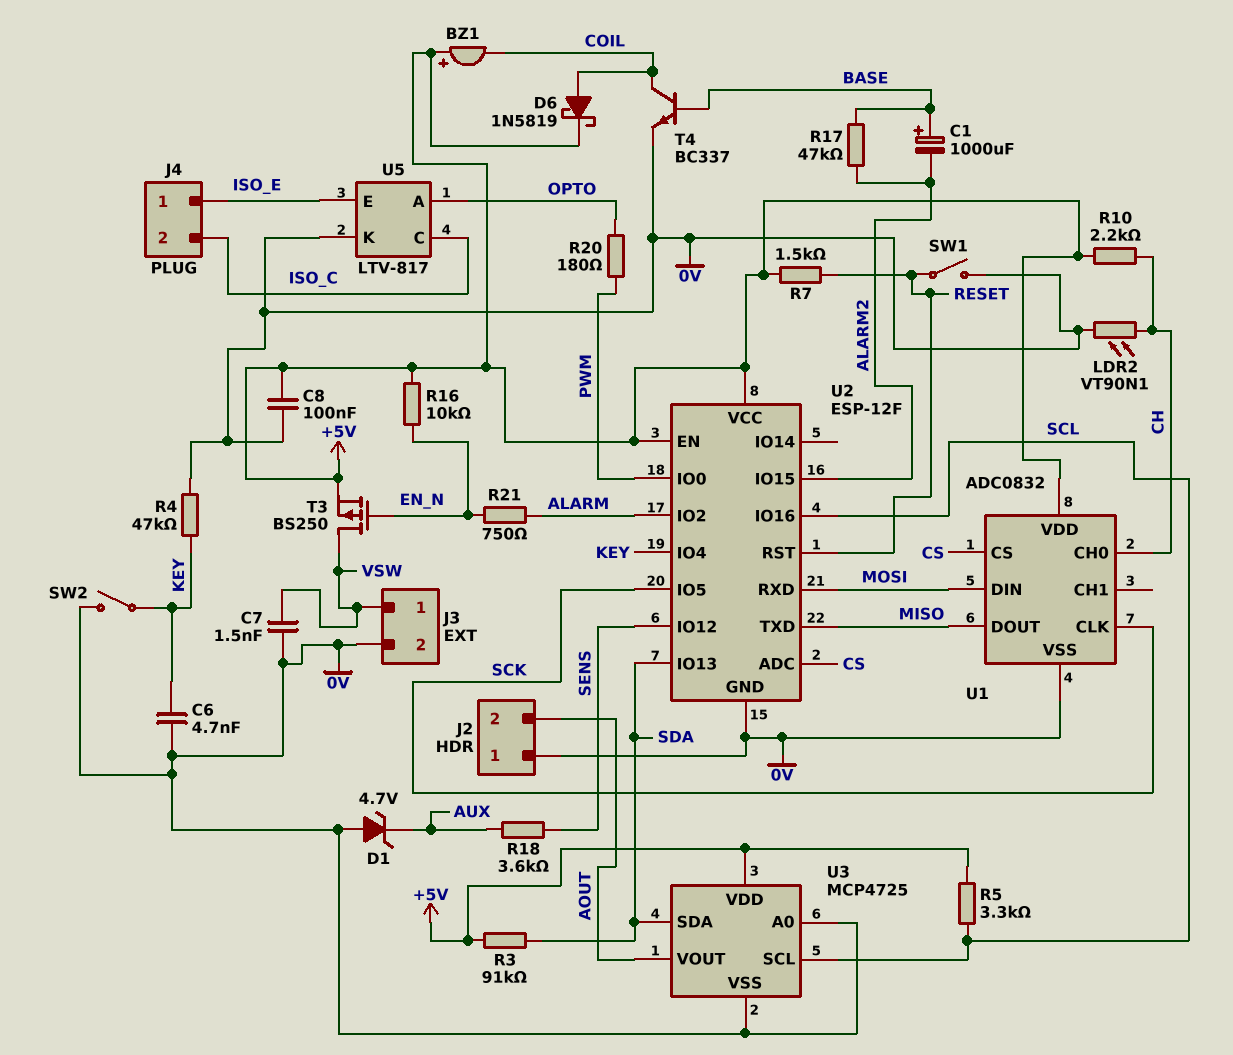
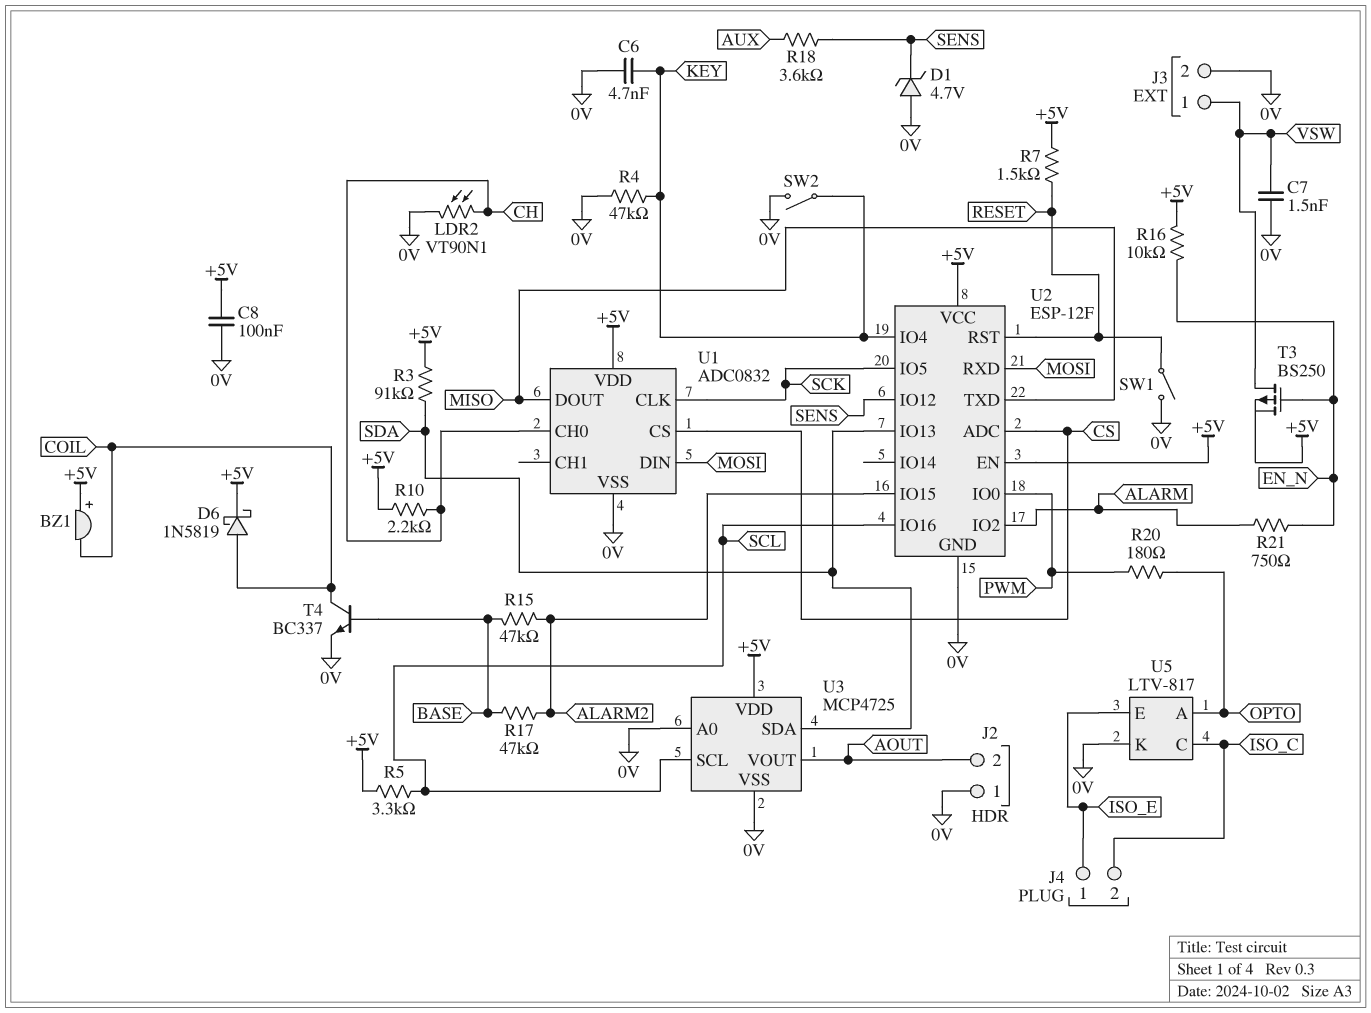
C1: 1000uF (plus BASE, minus ALARM2) -> none
D1: zener 4.7V (A 0V, K AUX) -> zener 4.7V (A 0V, K SENS)
R15: none -> 47k (ALARM2, BASE)

